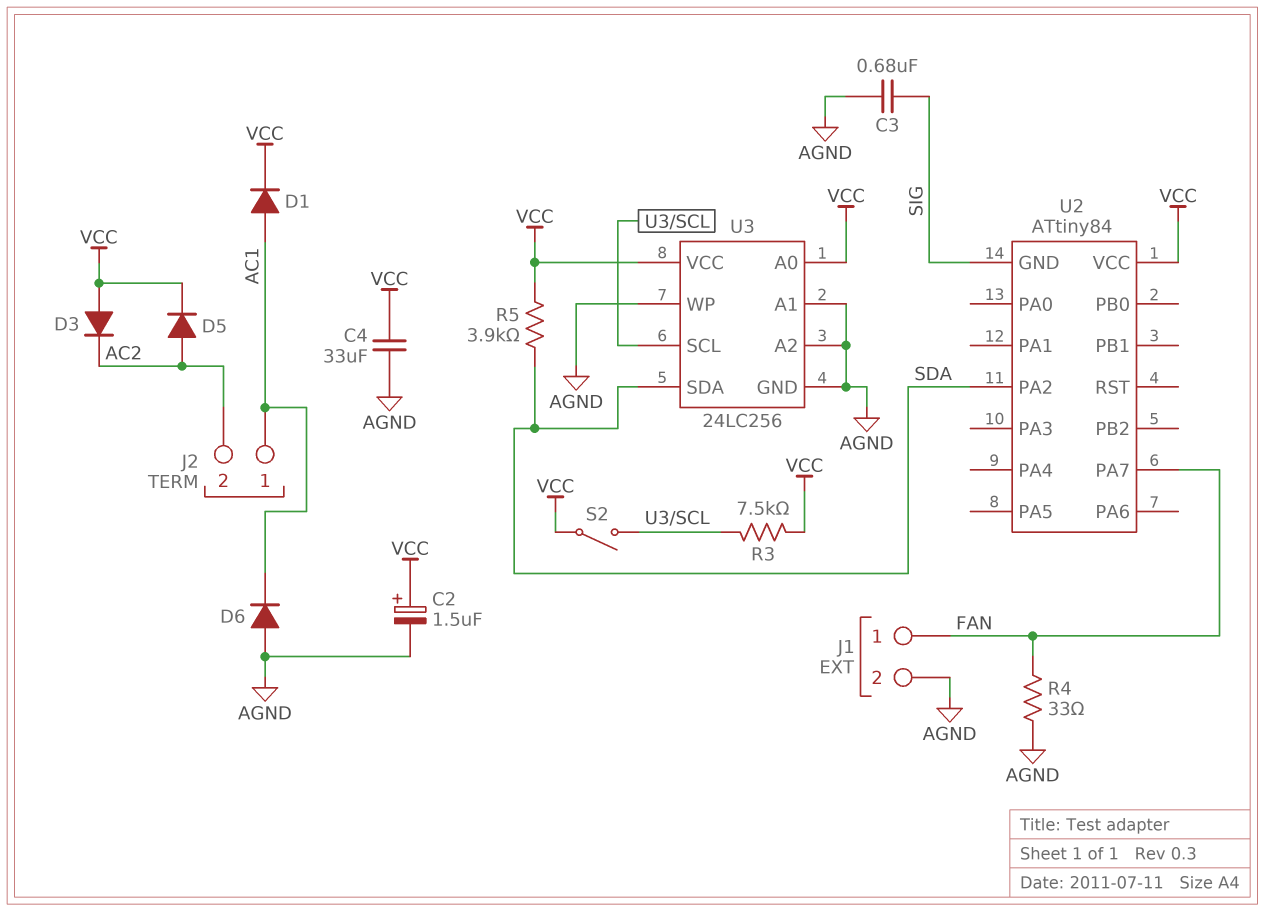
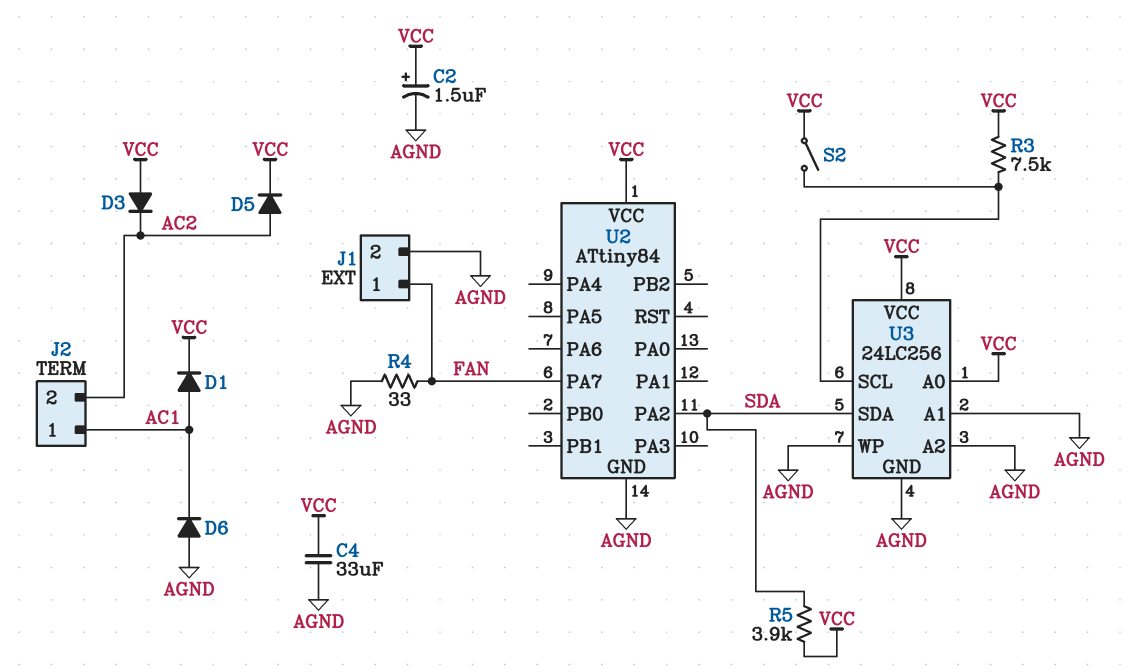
C3: 680nF (AGND, SIG) -> none
U2 pin GND: SIG -> AGND

